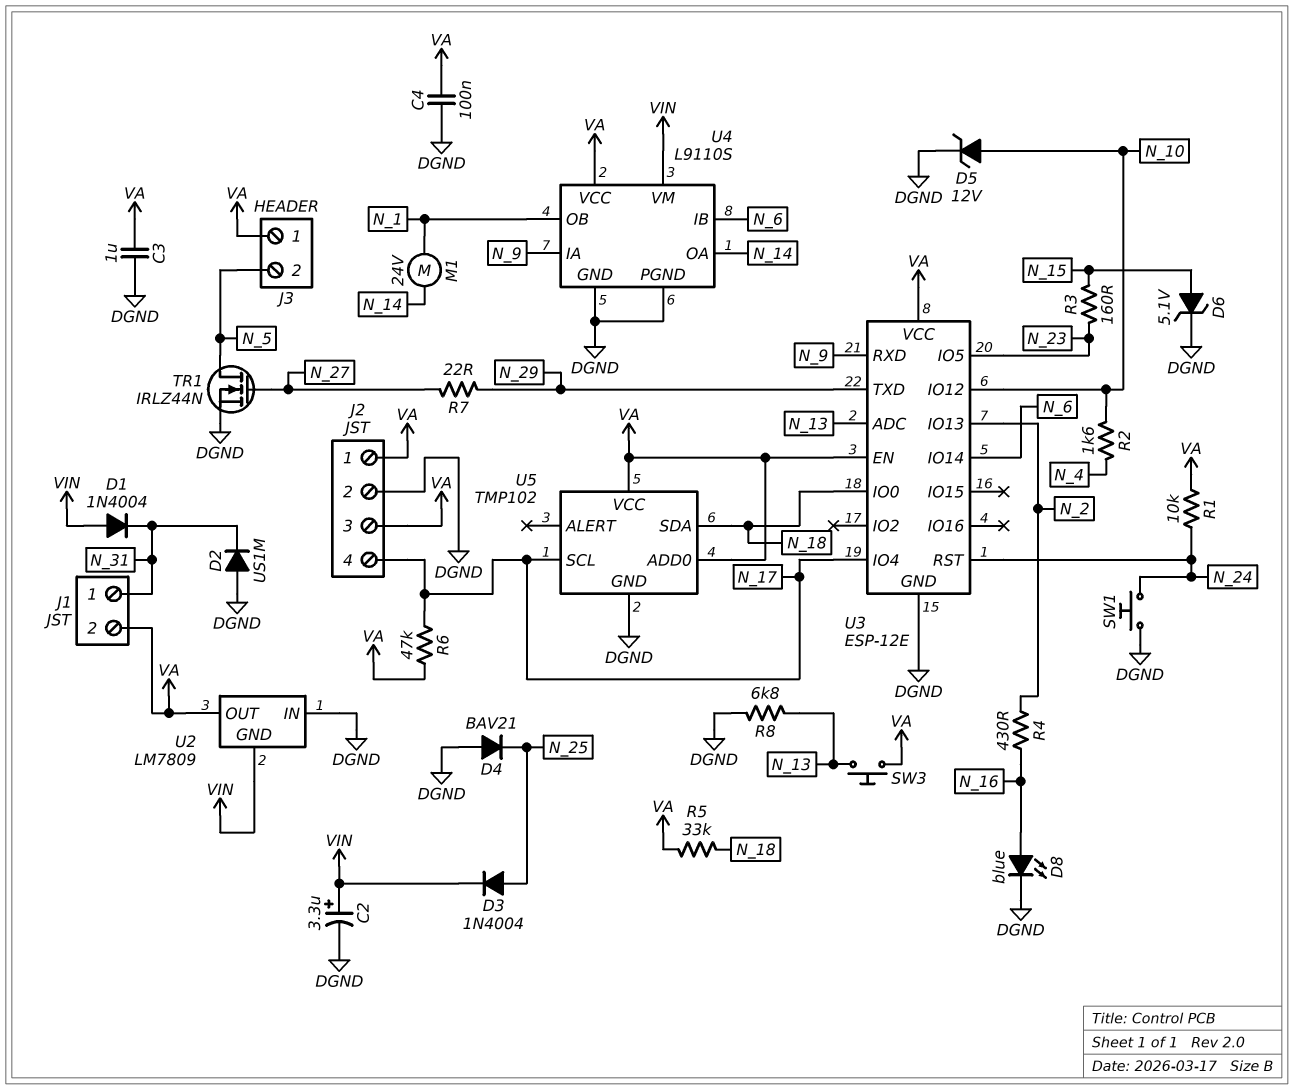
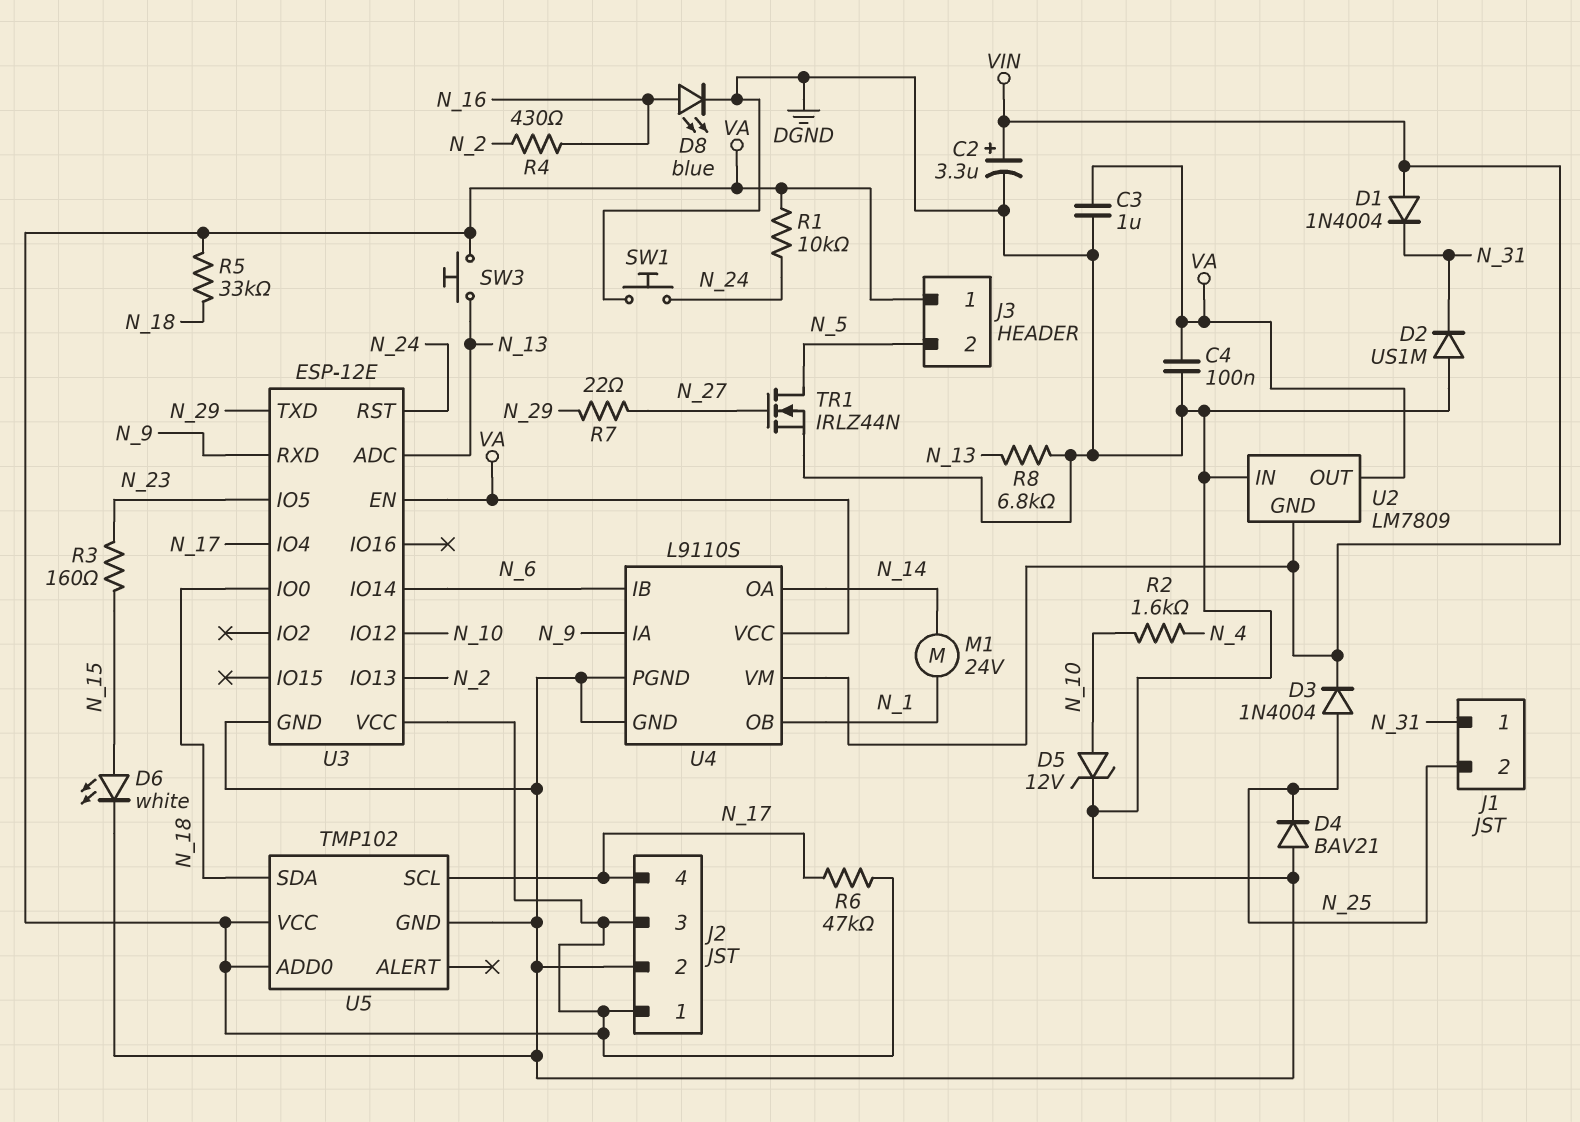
D6: zener 5.1V (A N_15, K DGND) -> LED white (A N_15, K DGND)
J1 pin 2: VA -> N_25

